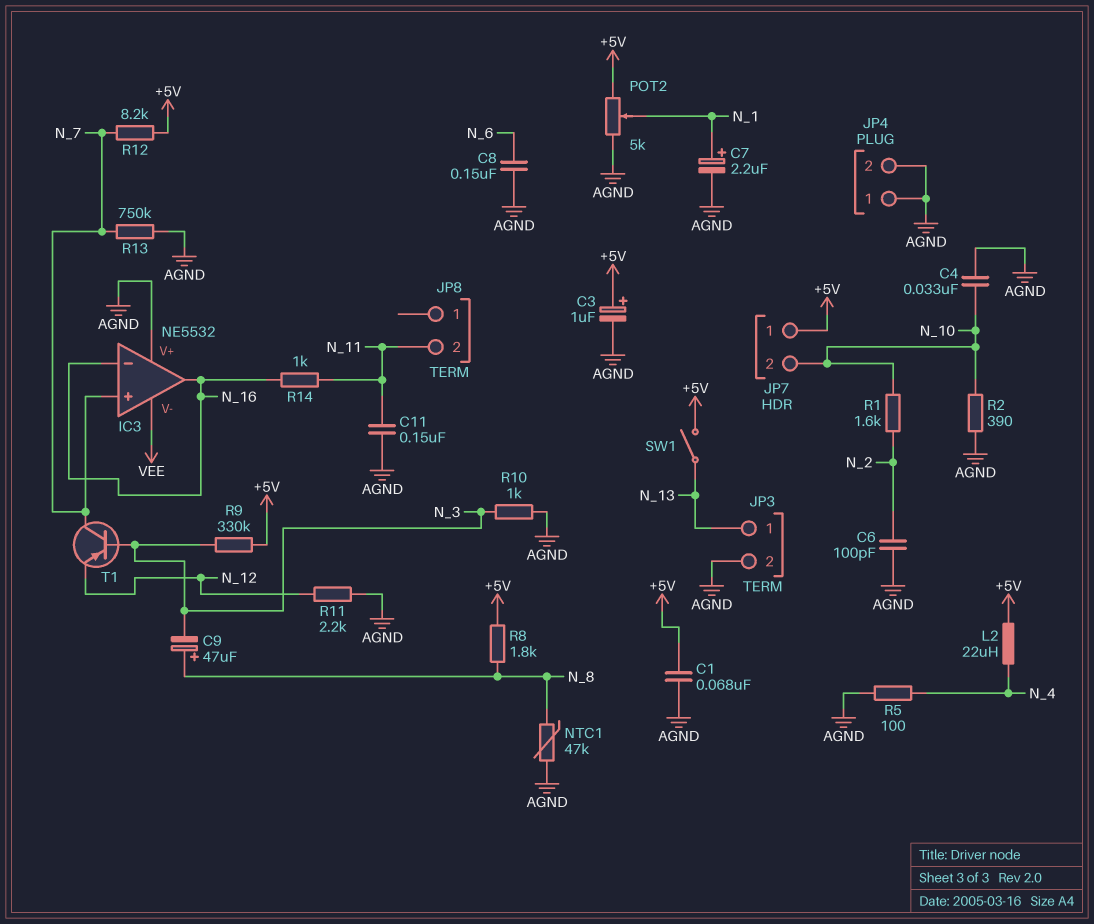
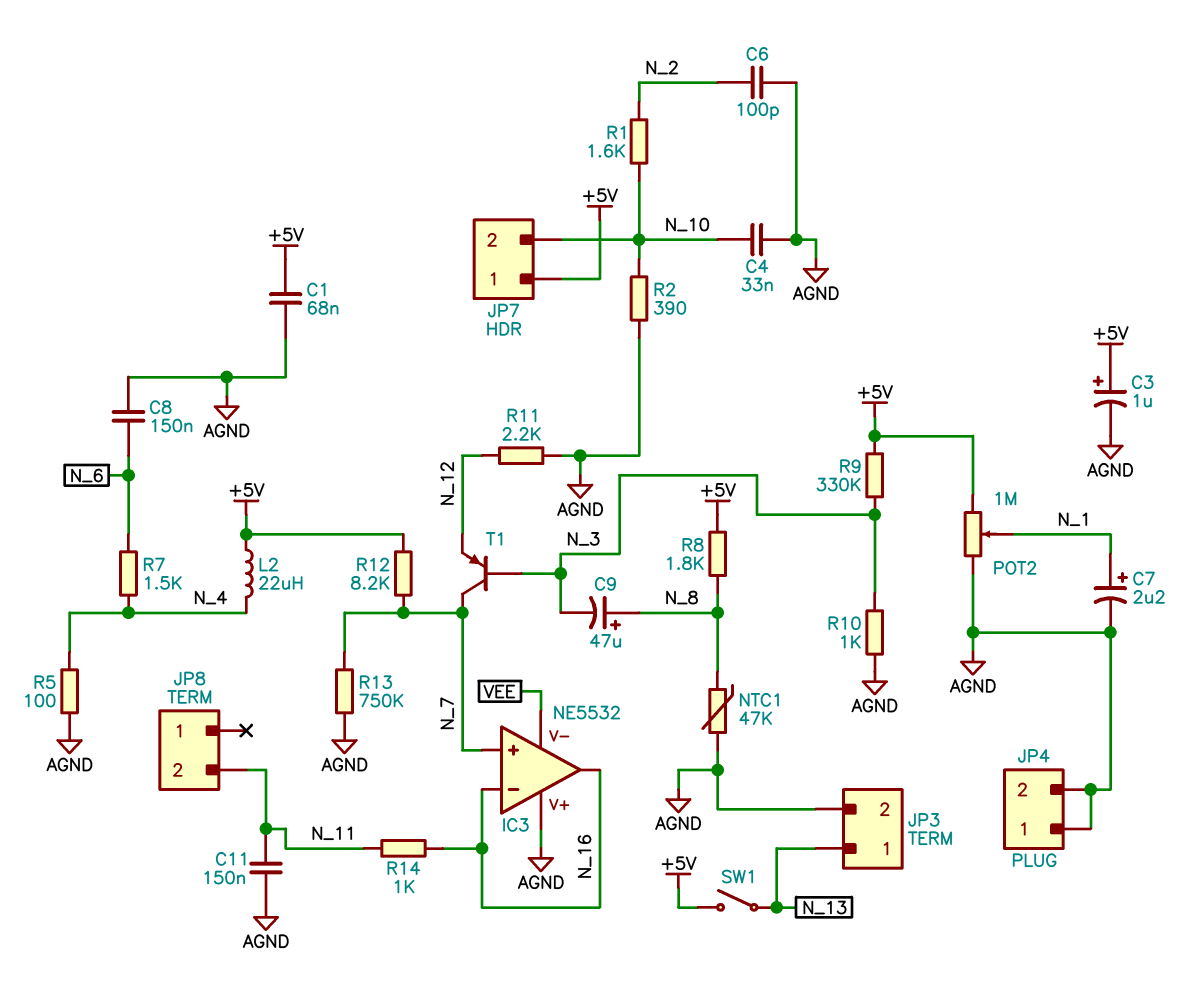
POT2: 5k (+5V, AGND, wiper N_1) -> 1M (+5V, AGND, wiper N_1)
R7: none -> 1.5k (N_4, N_6)

